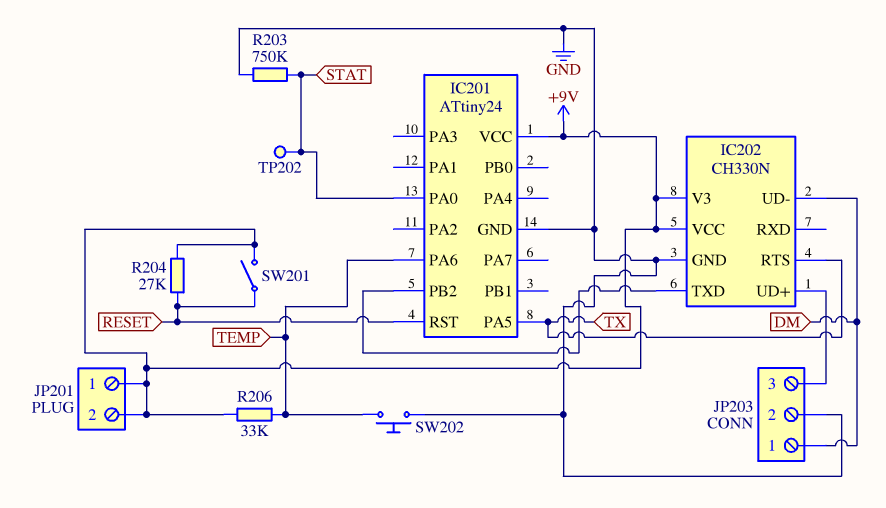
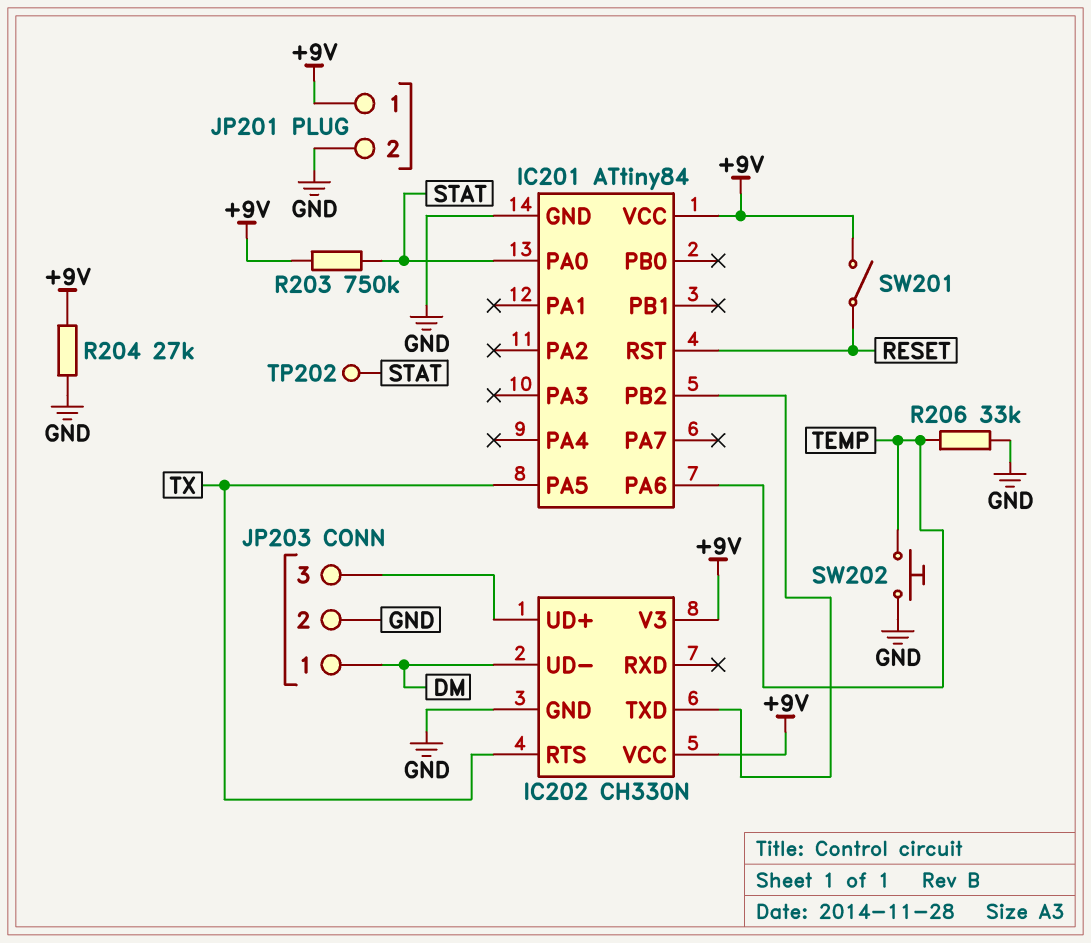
IC201: ATtiny24 -> ATtiny84
JP201 pin 2: +9V -> GND
R203: 750k (GND, STAT) -> 750k (+9V, STAT)
R204: 27k (+9V, RESET) -> 27k (+9V, GND)
R206: 33k (+9V, TEMP) -> 33k (GND, TEMP)

